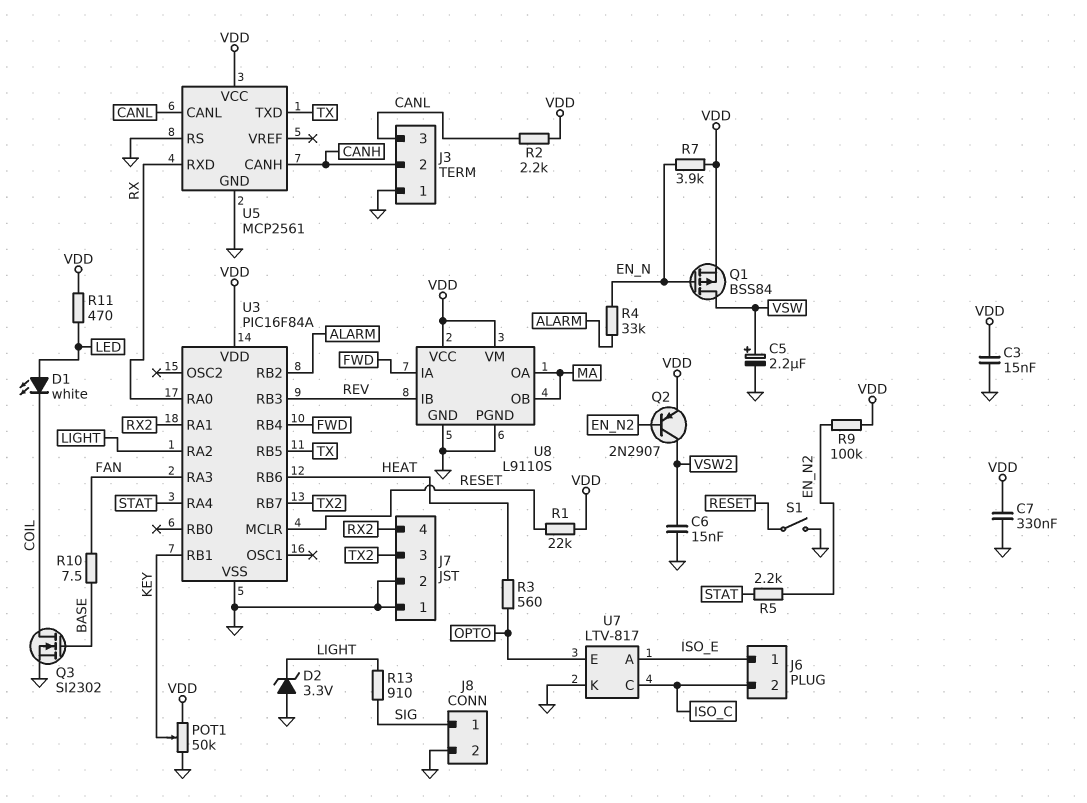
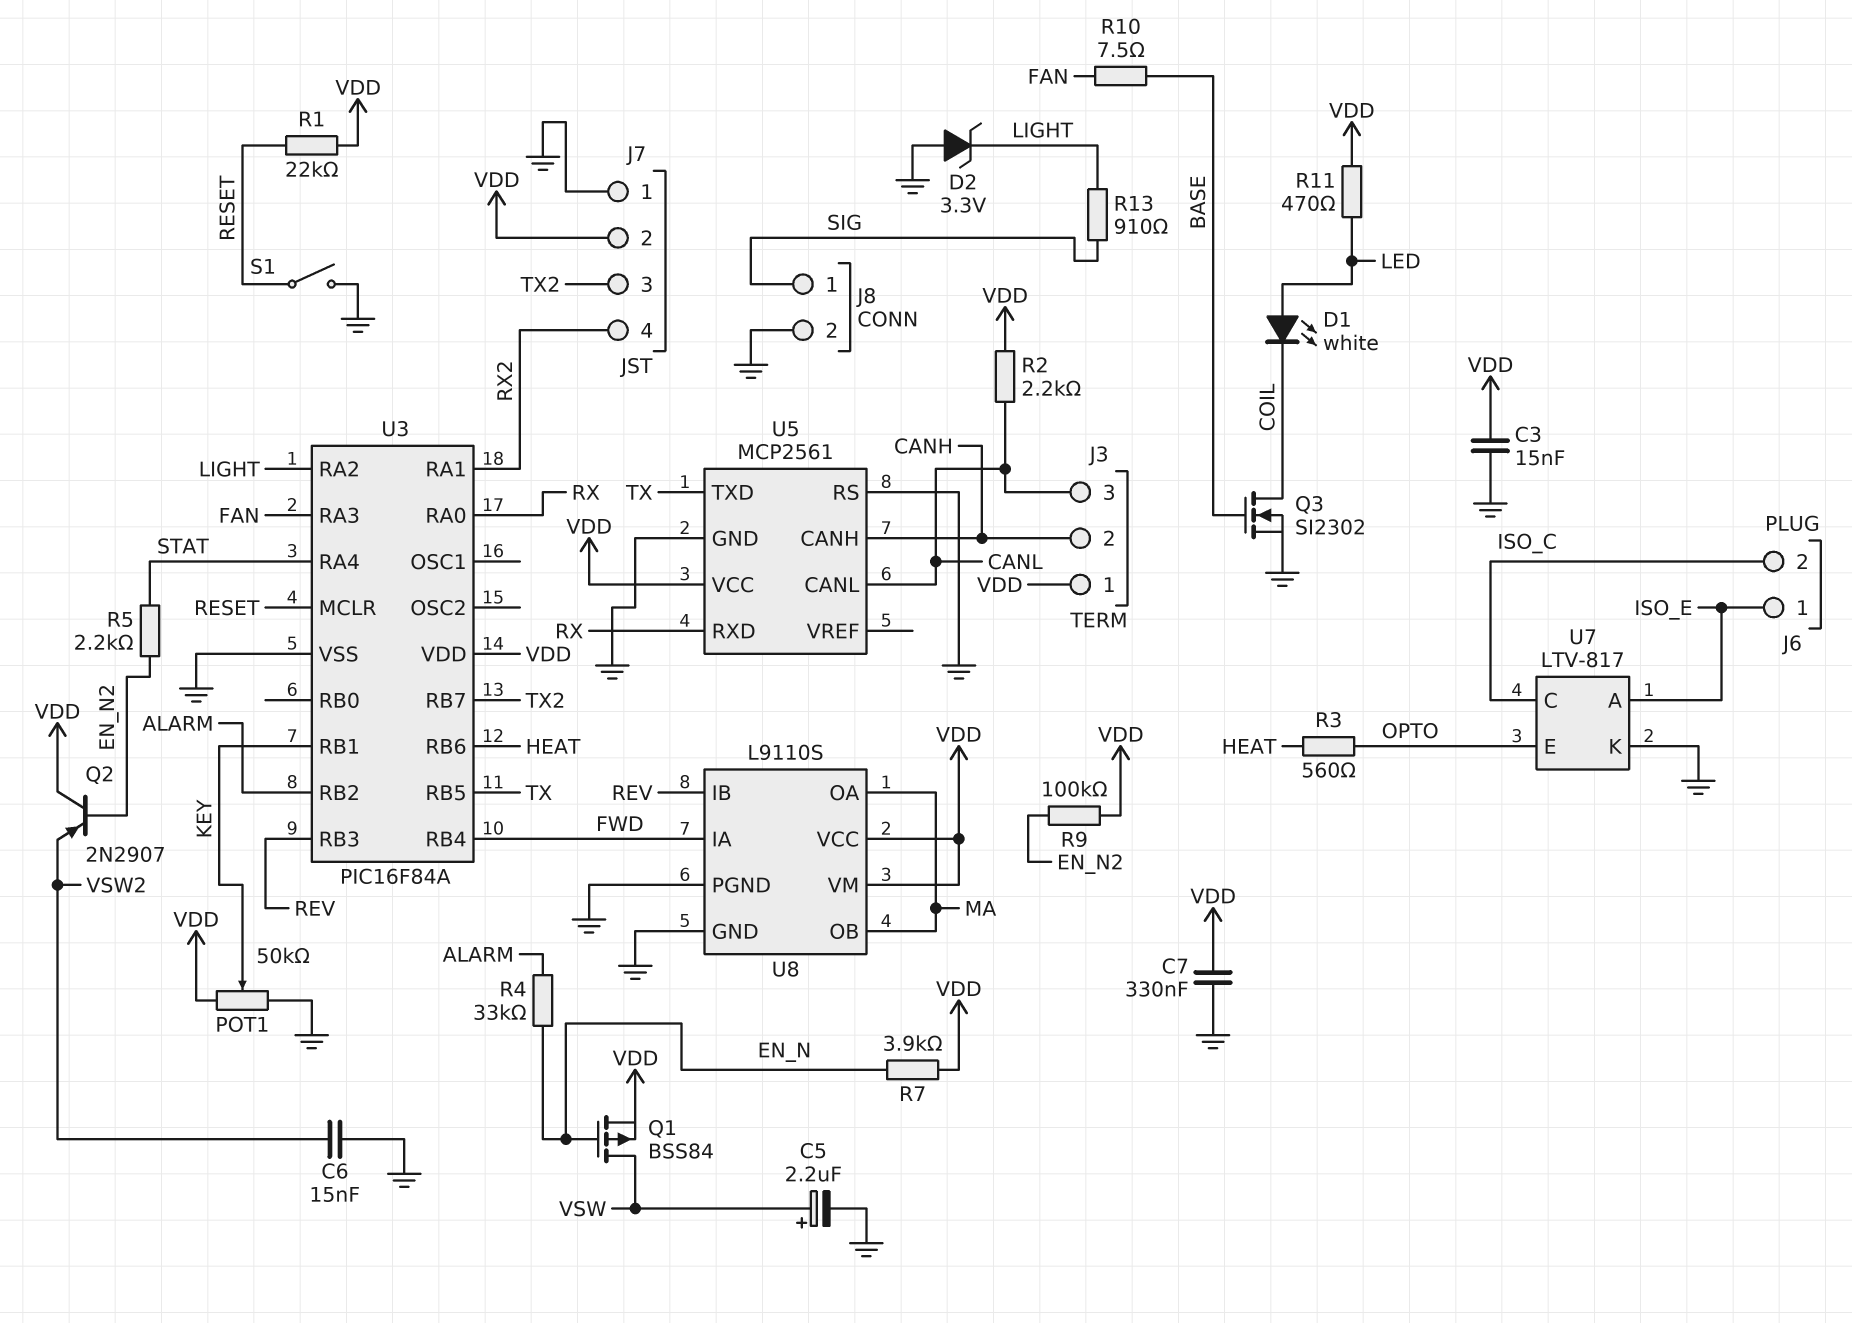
J3 pin 1: GND -> VDD
J7 pin 2: GND -> VDD
Q2: PNP 2N2907 (B EN_N2, C VSW2, E VDD) -> PNP 2N2907 (B EN_N2, C VDD, E VSW2)

